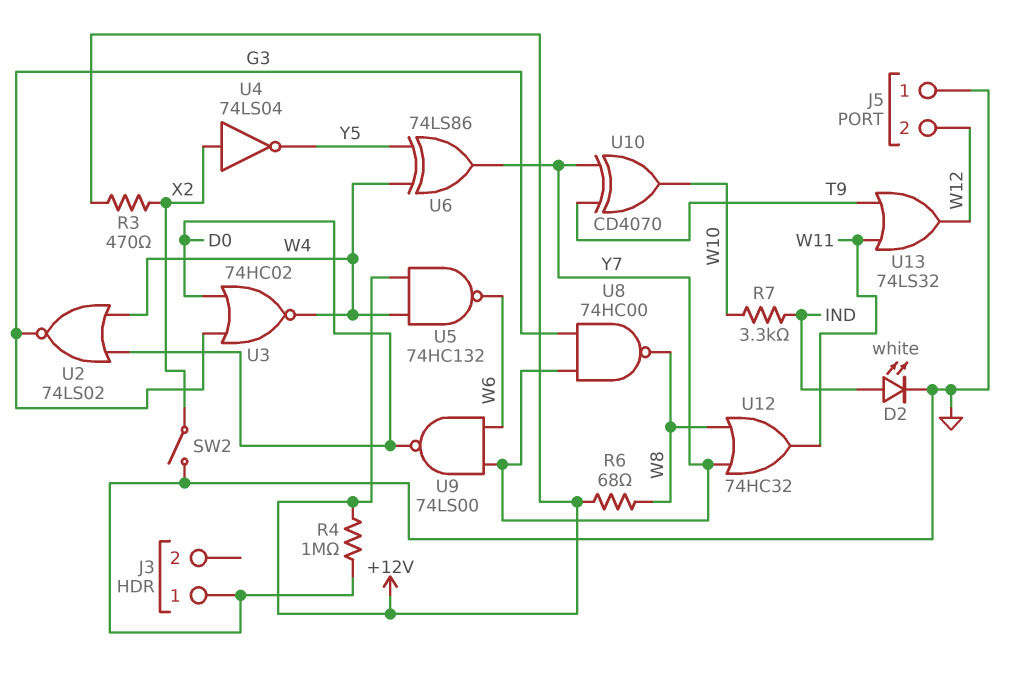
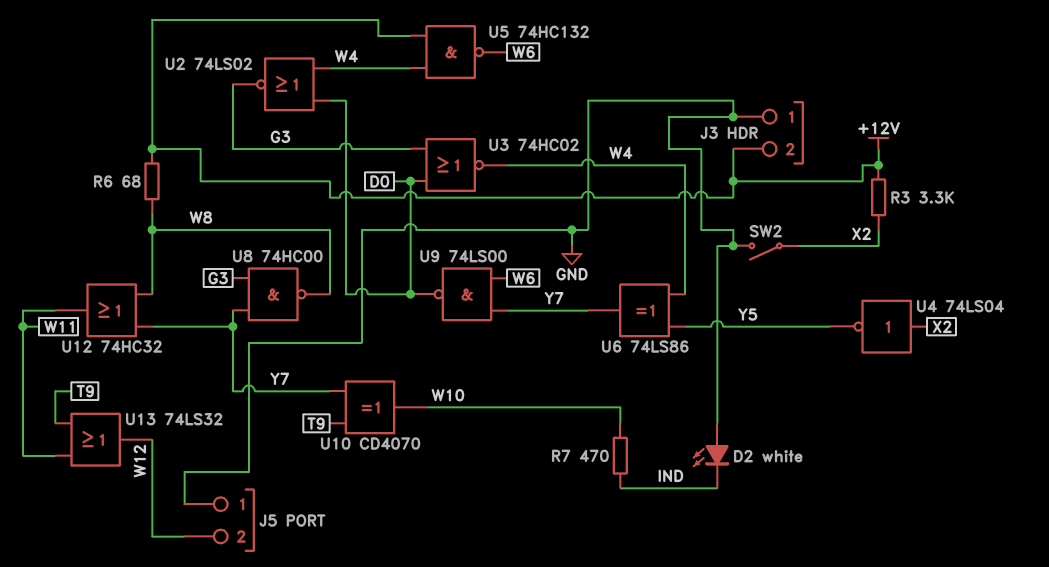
D2: LED white (A IND, K GND) -> LED white (A GND, K IND)
J3 pin 2: none -> +12V
R3: 470 (+12V, X2) -> 3.3k (+12V, X2)
R4: 1M (+12V, GND) -> none
R7: 3.3k (IND, W10) -> 470 (IND, W10)

